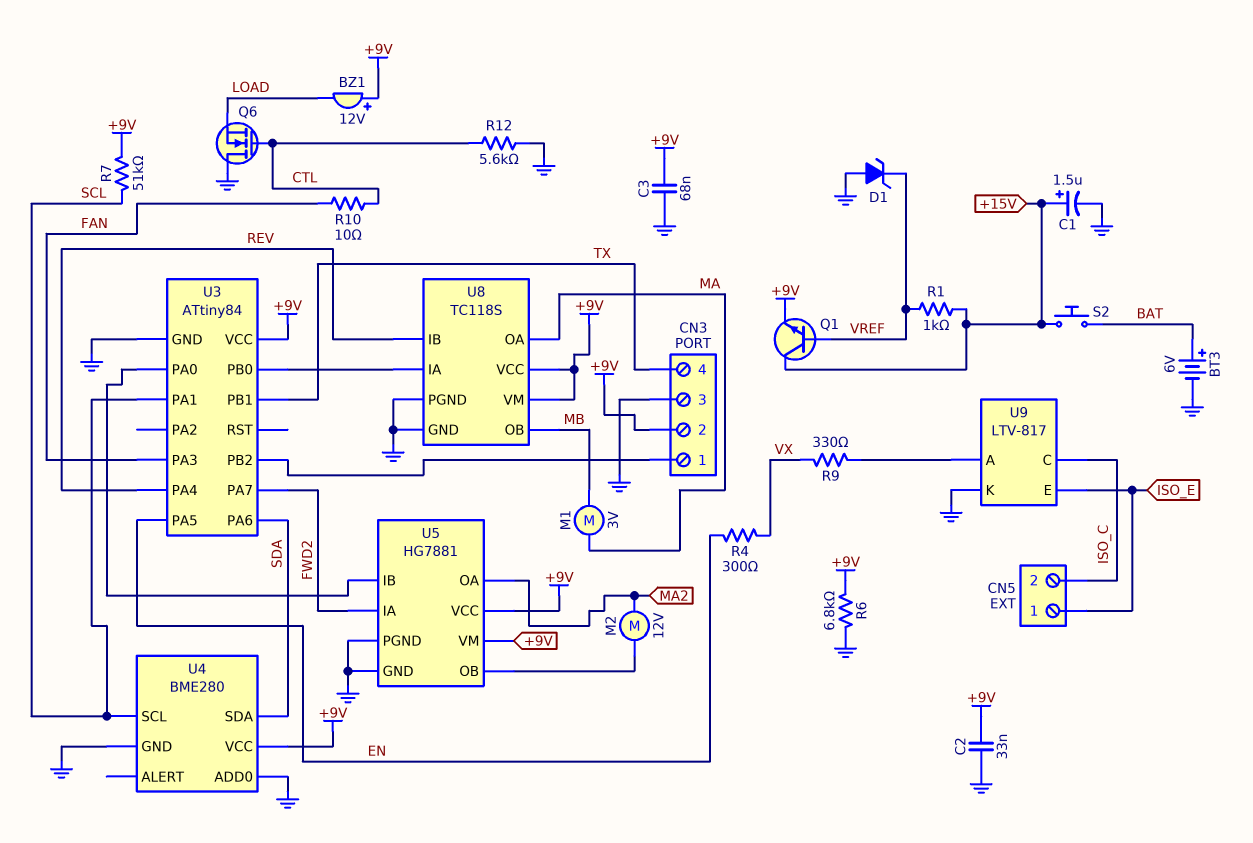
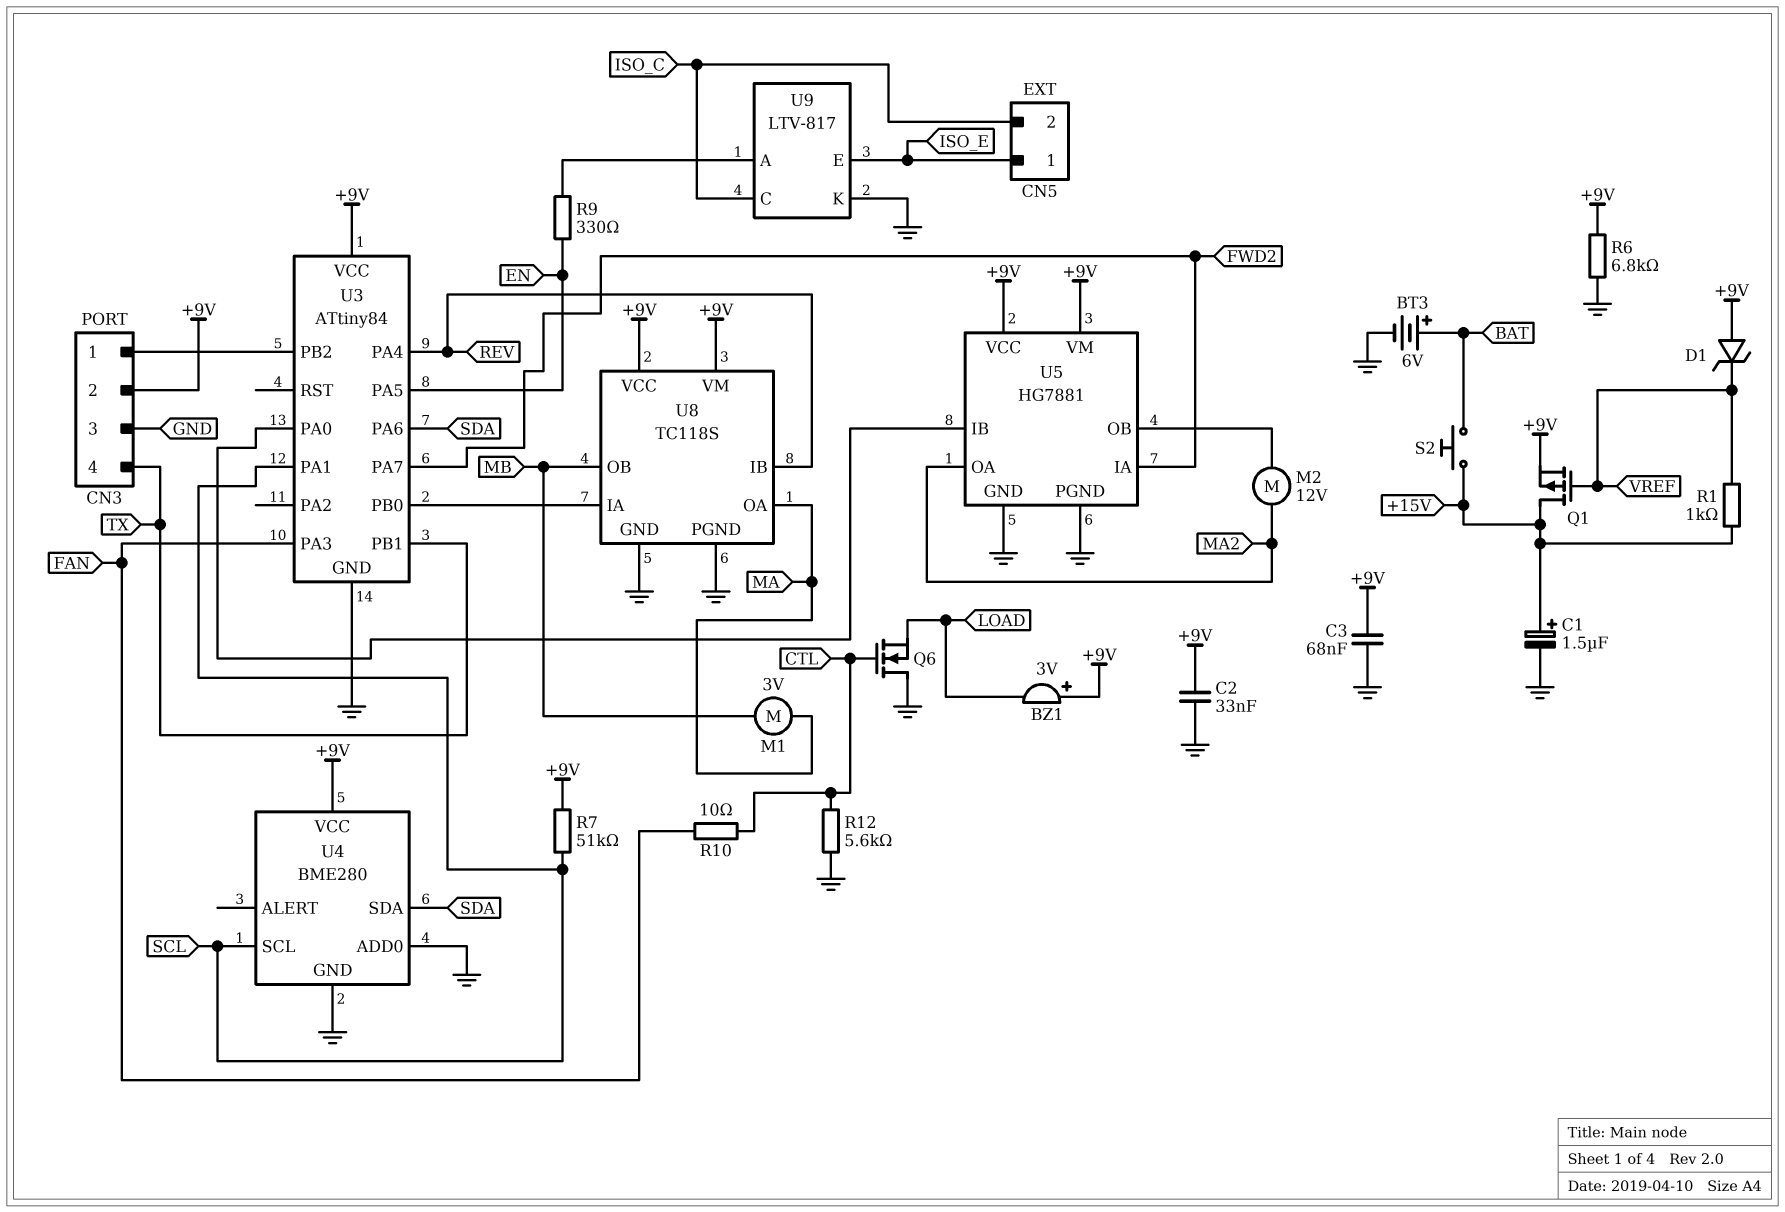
BZ1: buzzer 12V (plus +9V, minus LOAD) -> buzzer 3V (plus +9V, minus LOAD)
D1: zener (A GND, K VREF) -> zener (A +9V, K VREF)
Q1: NPN (B VREF, C +15V, E +9V) -> PMOS (G VREF, D +15V, S +9V)
R4: 300 (EN, VX) -> none
R9: 330 (U9/A, VX) -> 330 (EN, U9/A)

